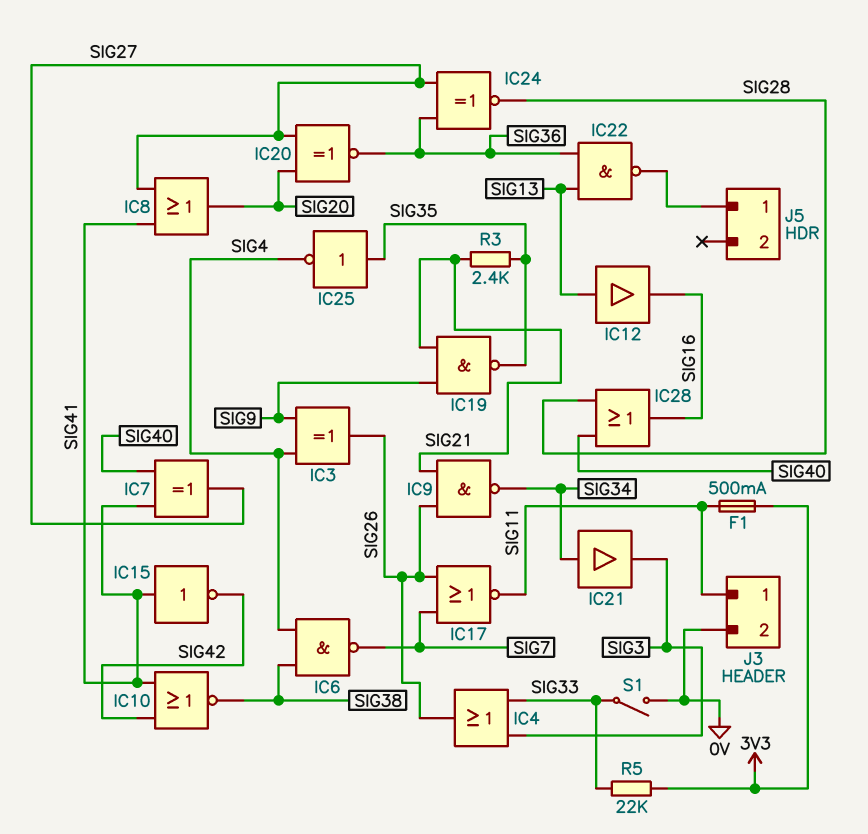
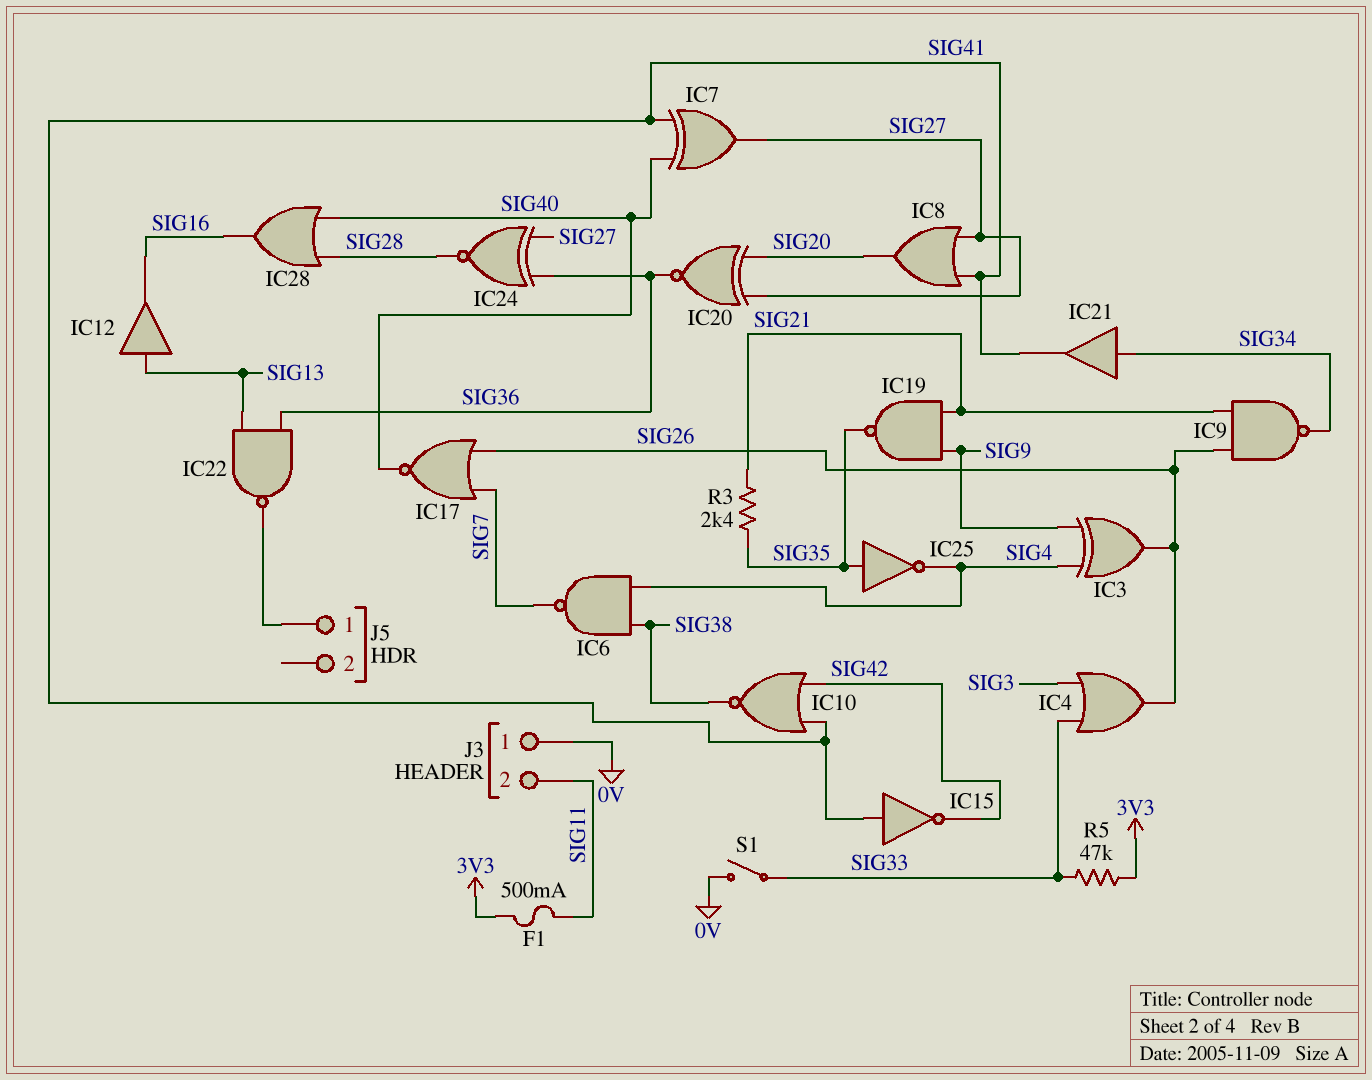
IC17: NOR (in SIG7, in SIG26, out SIG11) -> NOR (in SIG7, in SIG26, out SIG40)
IC21: buffer (in SIG34, out SIG3) -> buffer (in SIG34, out SIG41)
J3 pin 1: SIG11 -> 0V
J3 pin 2: 0V -> SIG11
R5: 22k (3V3, SIG33) -> 47k (3V3, SIG33)

